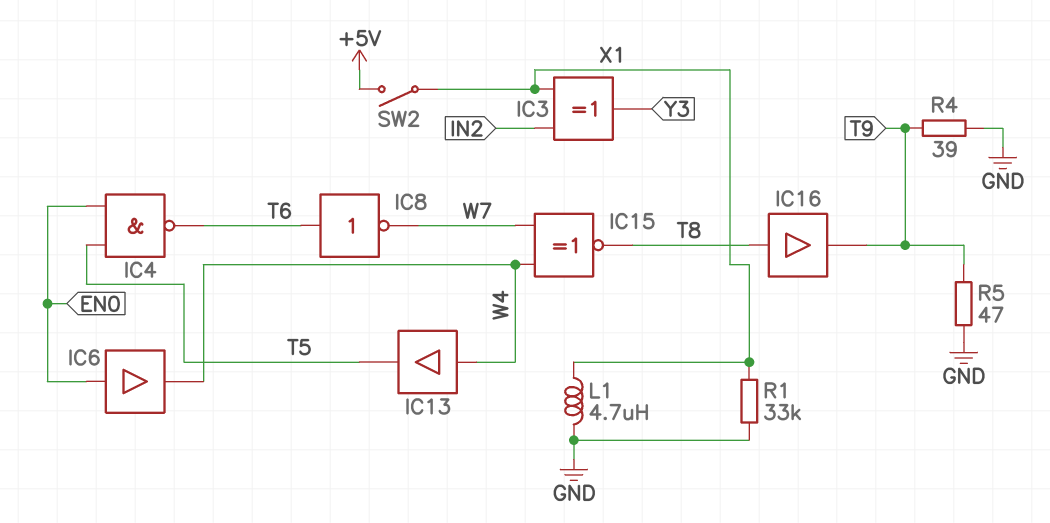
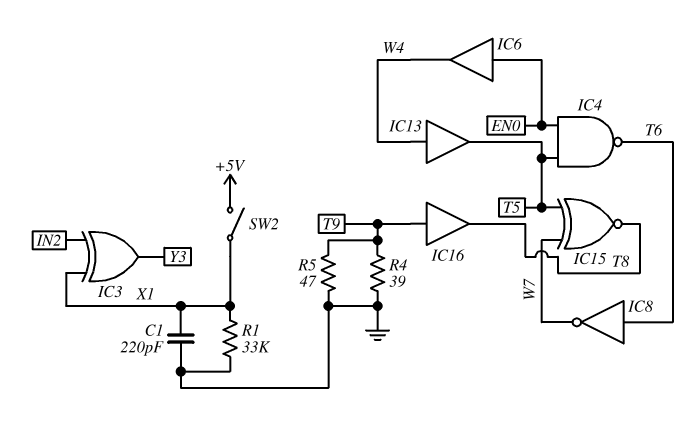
C1: none -> 220pF (GND, X1)
IC15: XNOR (in W4, in W7, out T8) -> XNOR (in T5, in W7, out T8)
IC16: buffer (in T8, out T9) -> buffer (in T9, out T8)
L1: 4.7uH (GND, X1) -> none

